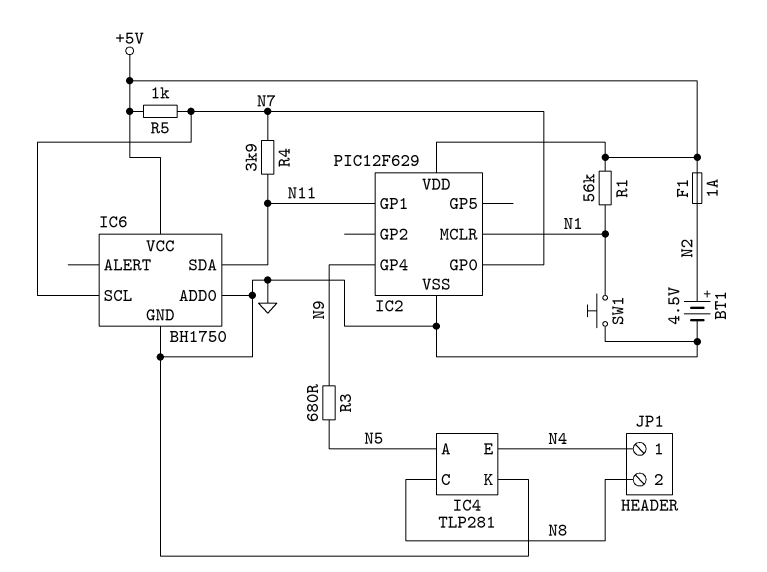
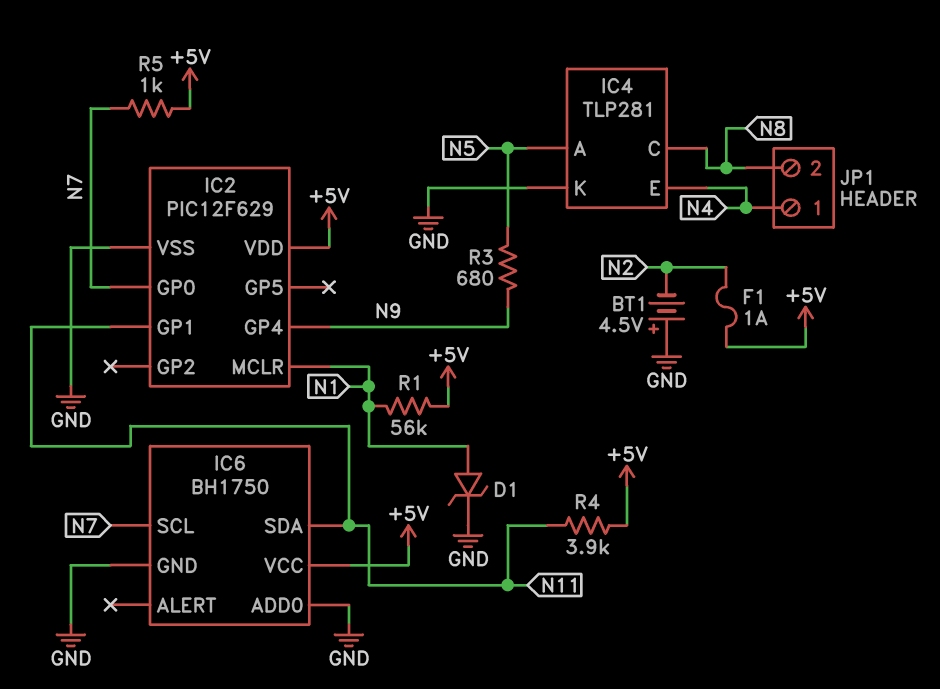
BT1: 4.5V (plus N2, minus GND) -> 4.5V (plus GND, minus N2)
D1: none -> zener (A N1, K GND)
R4: 3.9k (N7, N11) -> 3.9k (+5V, N11)
SW1: button (GND, N1) -> none

